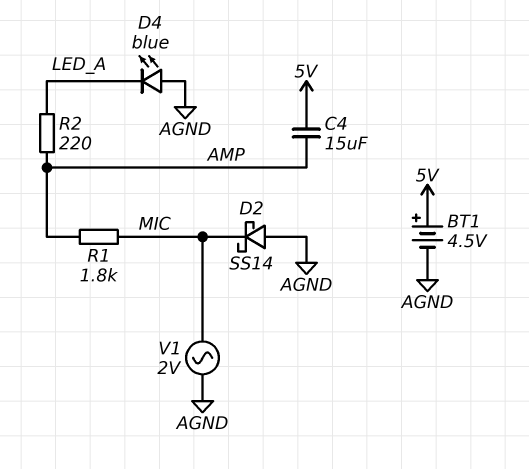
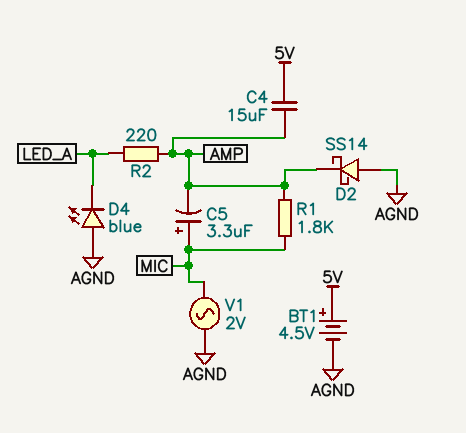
C5: none -> 3.3uF (plus MIC, minus AMP)
D2: schottky SS14 (A AGND, K MIC) -> schottky SS14 (A AGND, K AMP)

